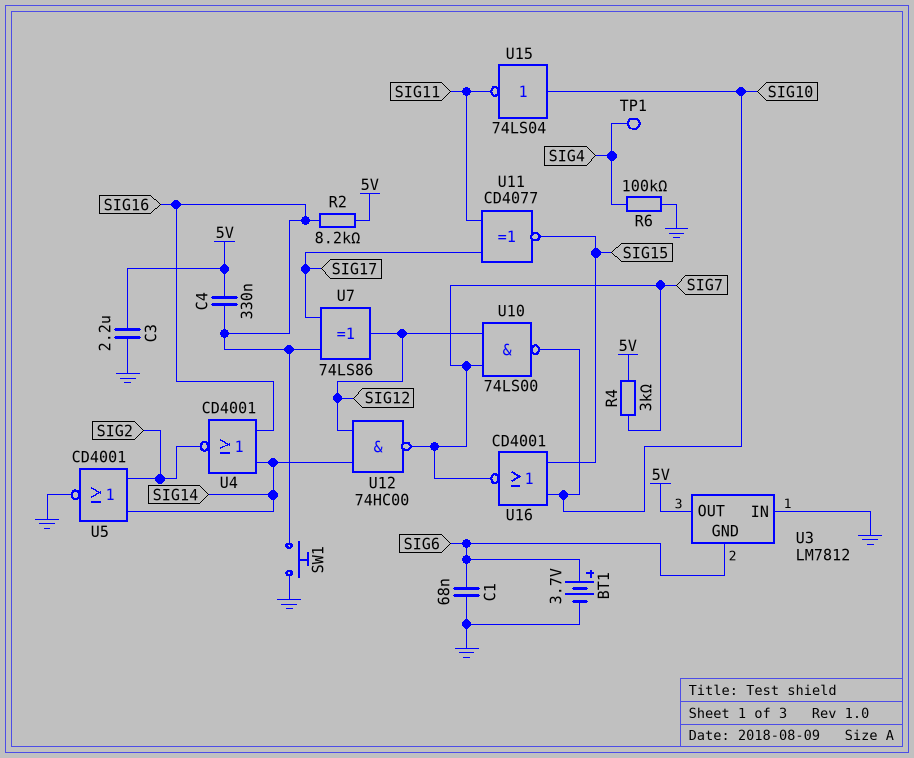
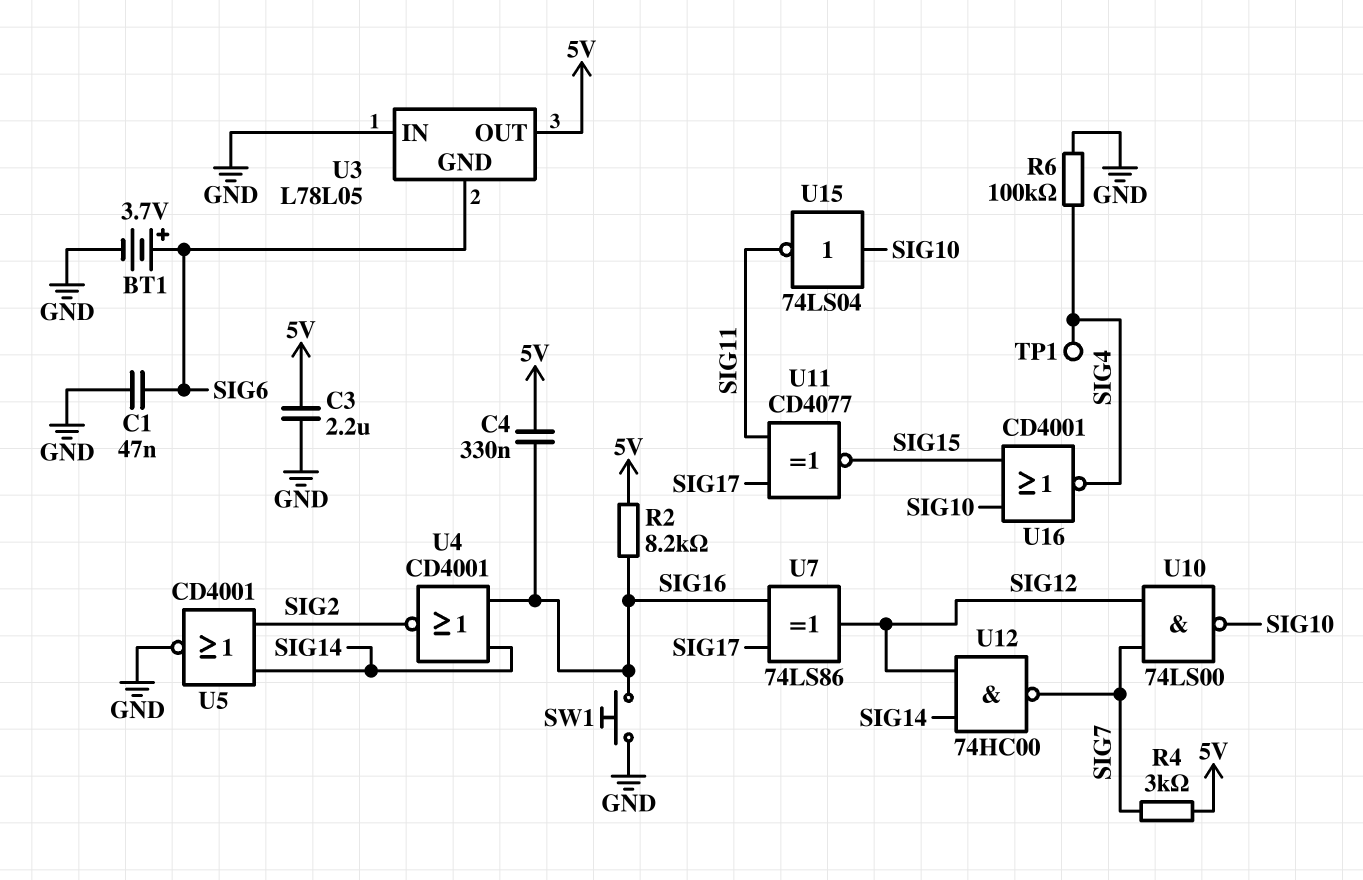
C1: 68nF (GND, SIG6) -> 47nF (GND, SIG6)
U3: LM7812 -> L78L05
U16: NOR CD4001 (in SIG10, in SIG15, out SIG7) -> NOR CD4001 (in SIG10, in SIG15, out SIG4)

